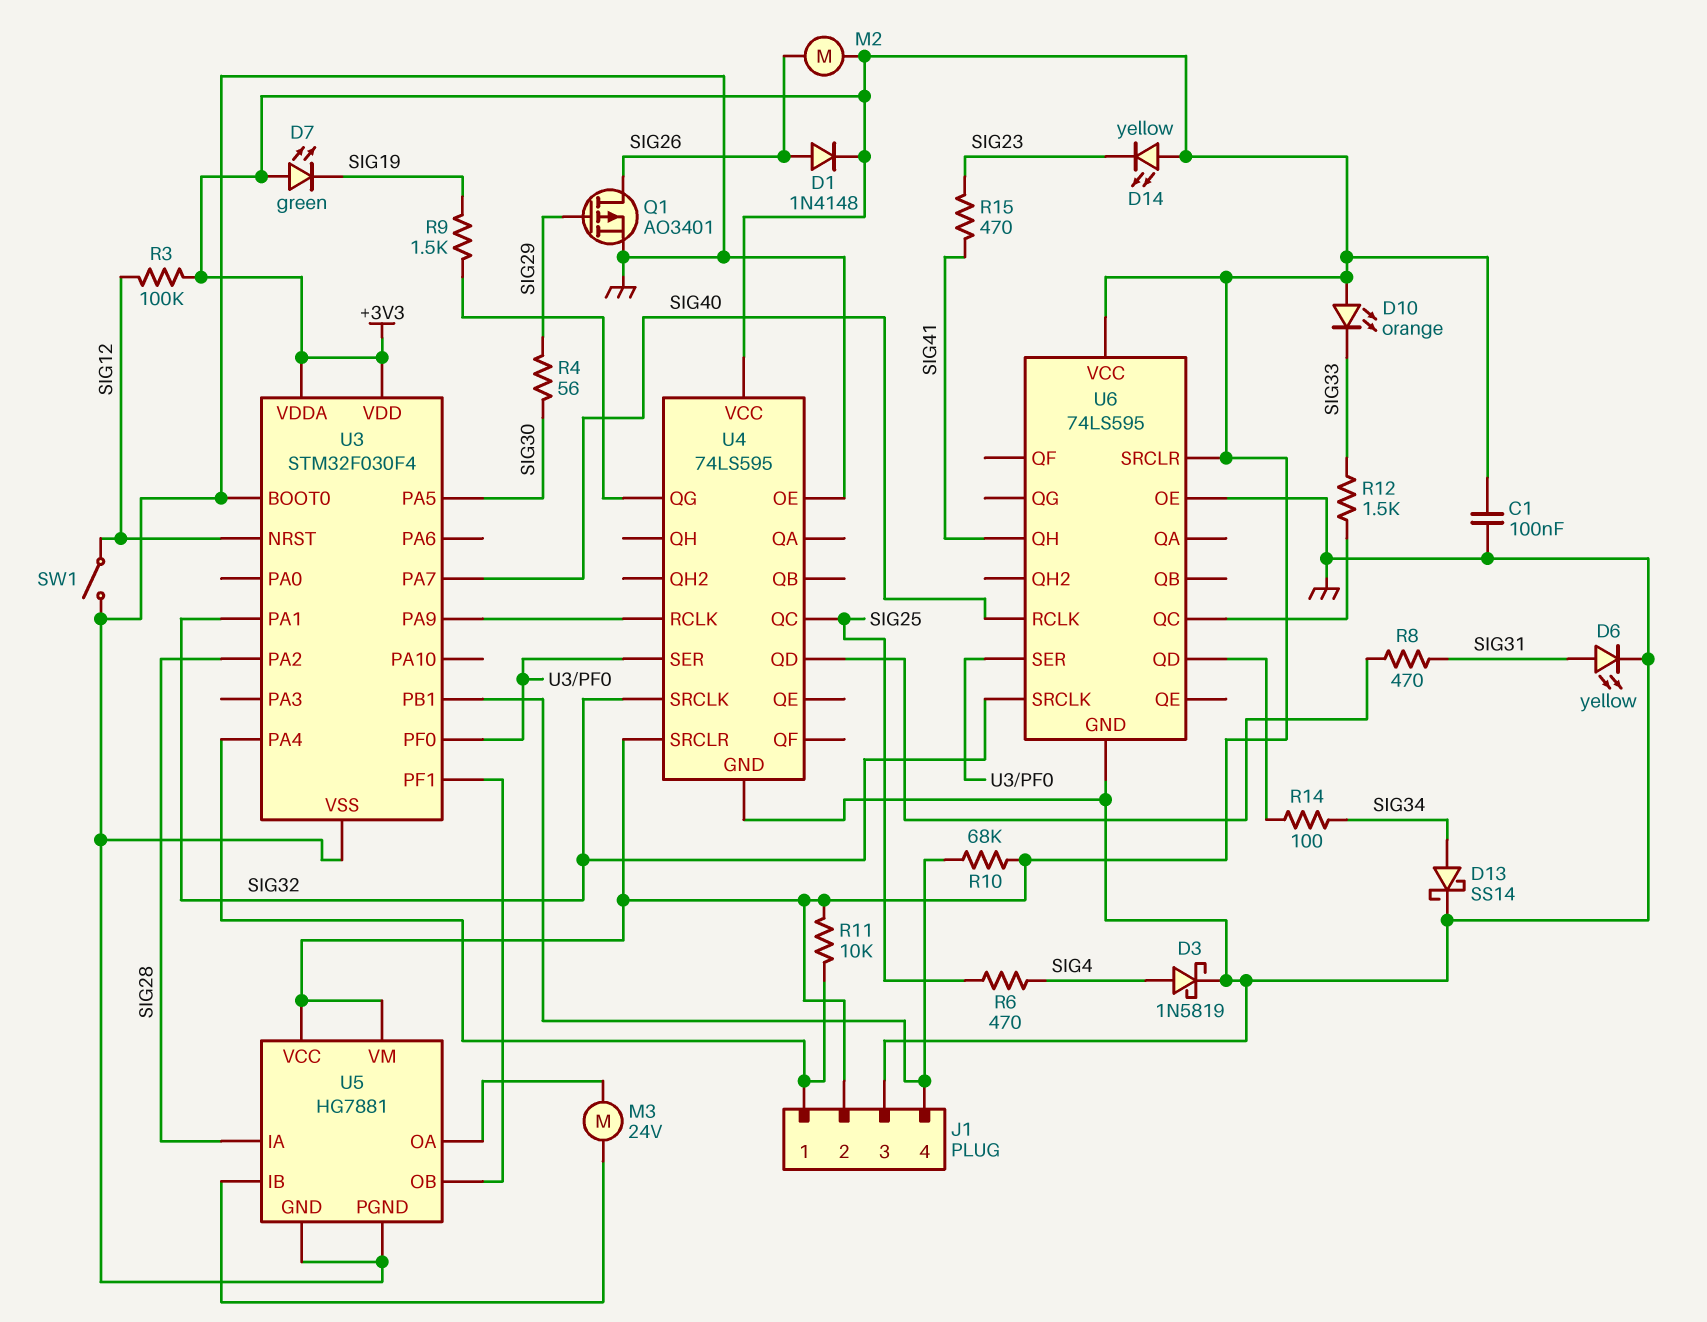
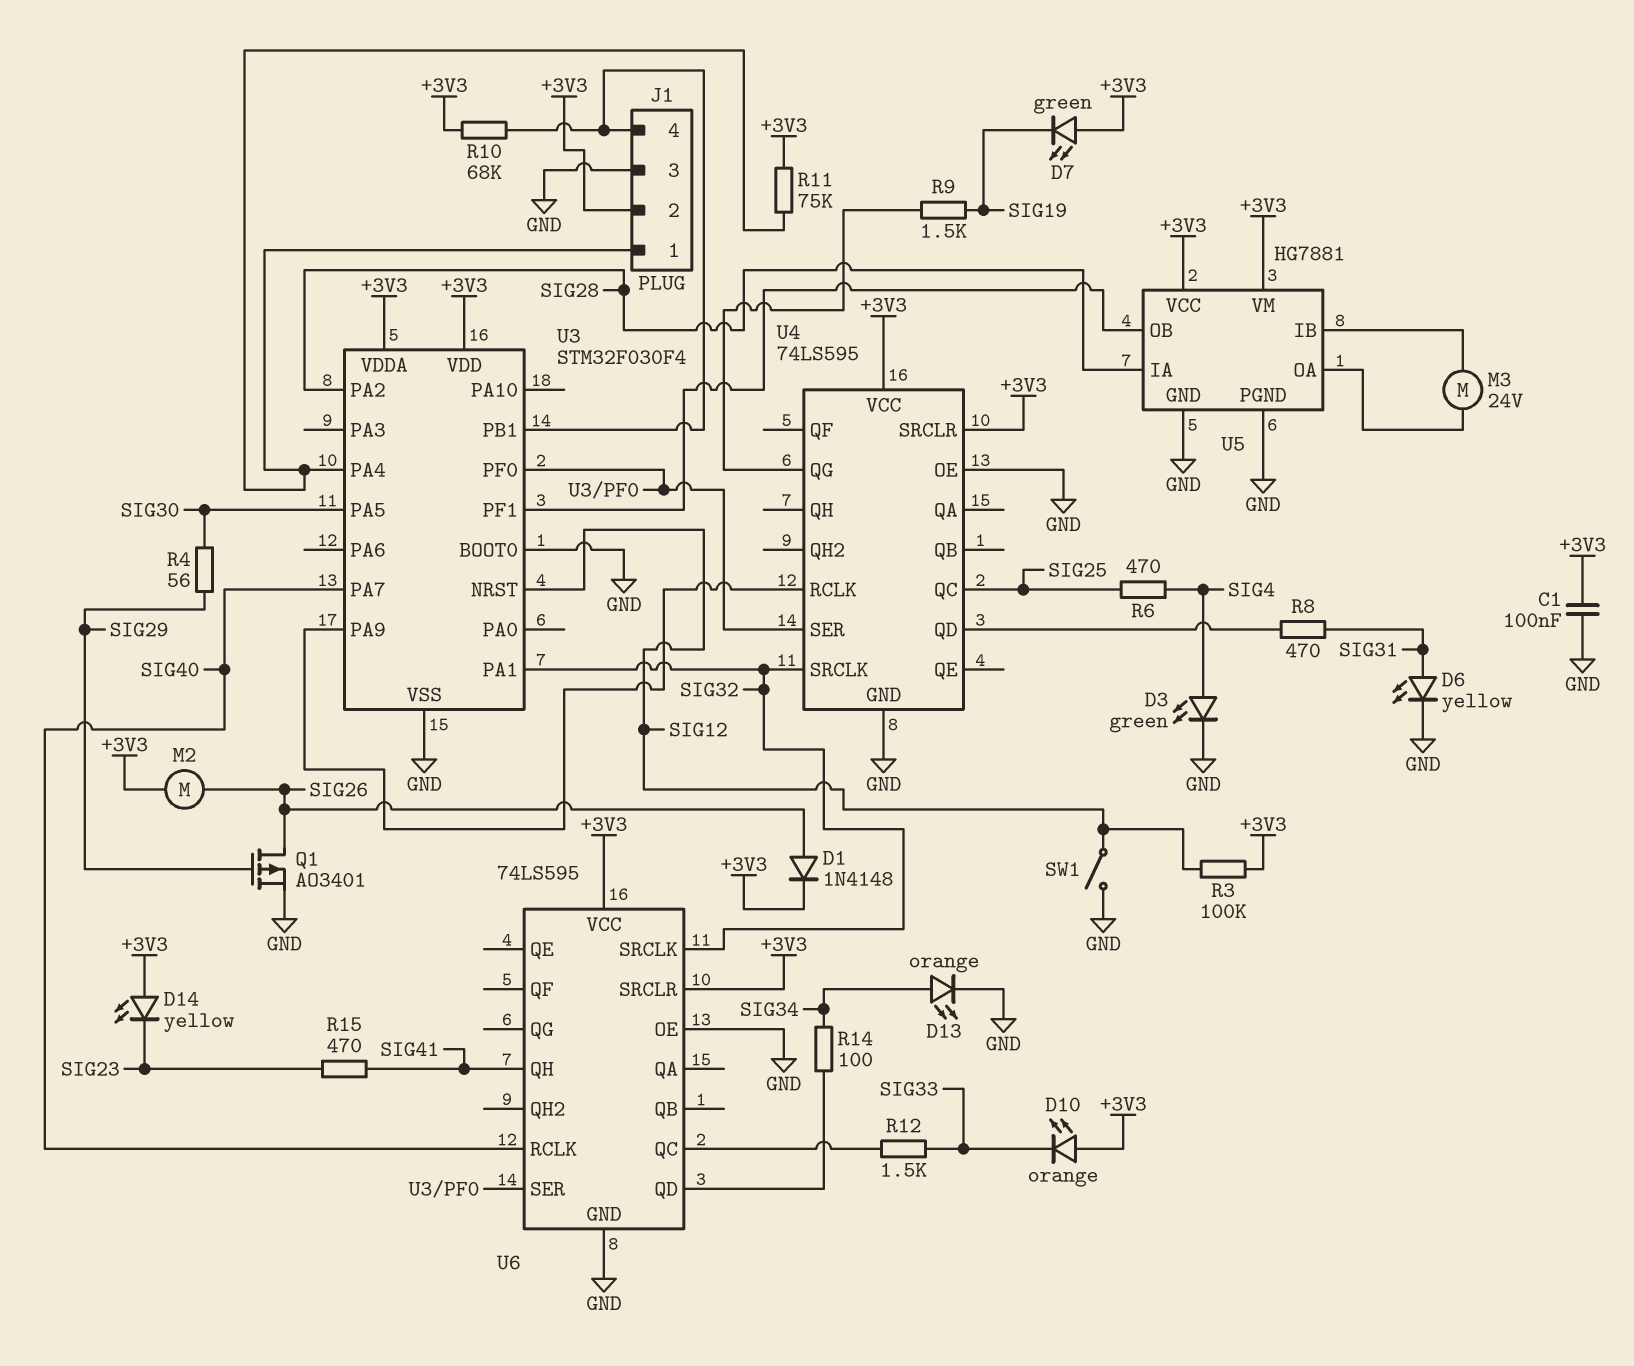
D3: schottky 1N5819 (A SIG4, K GND) -> LED green (A SIG4, K GND)
D13: schottky SS14 (A SIG34, K GND) -> LED orange (A SIG34, K GND)
R11: 10k (+3V3, J1/1) -> 75k (+3V3, J1/1)

